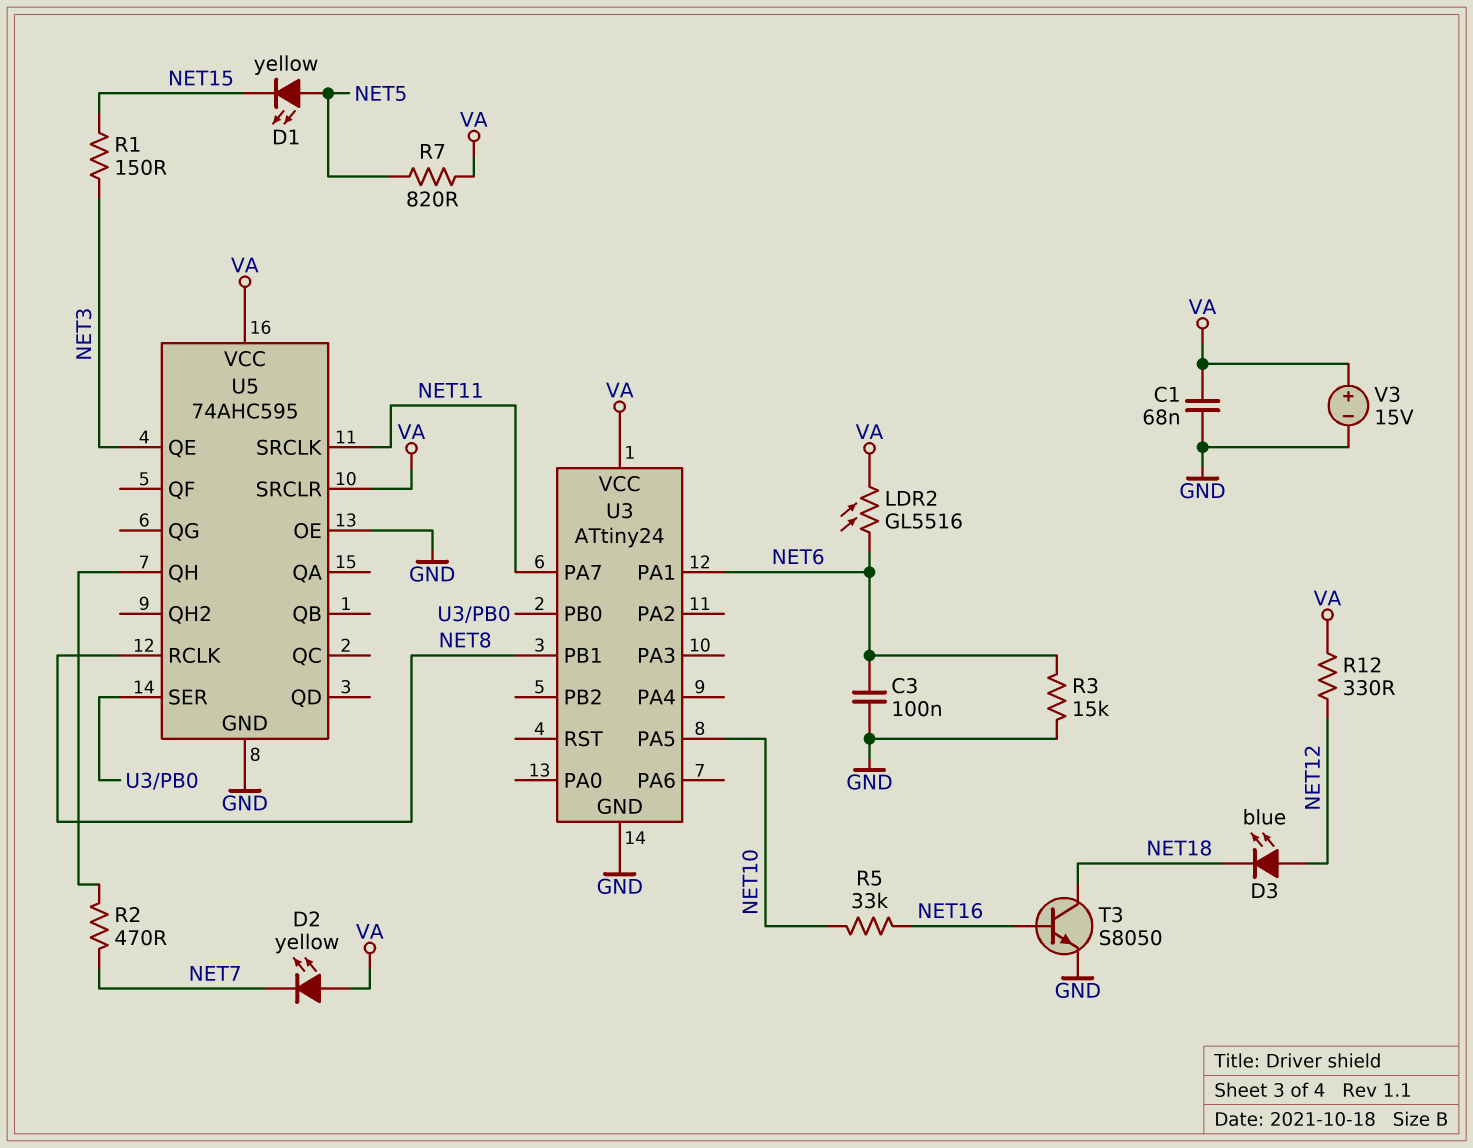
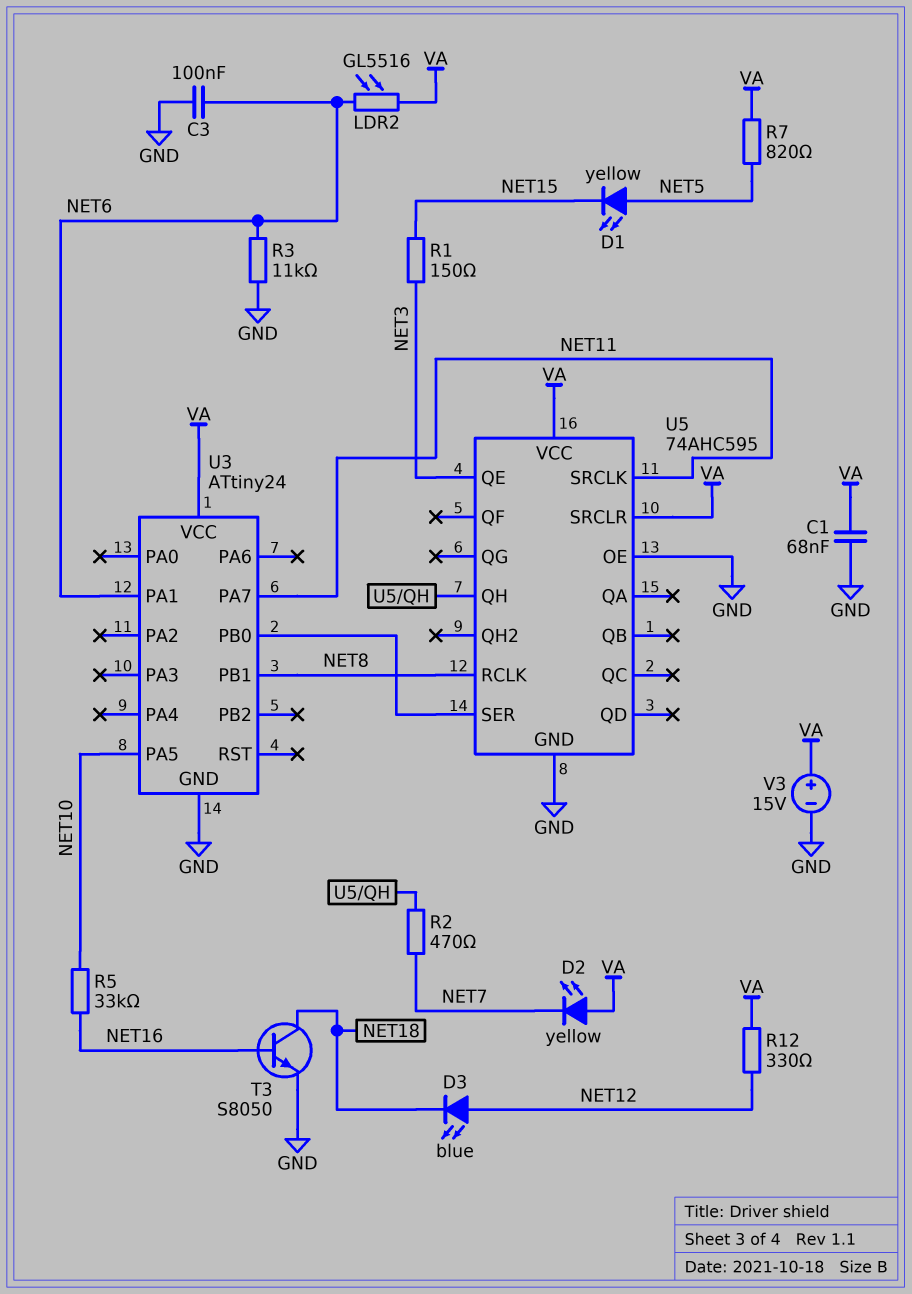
R3: 15k (GND, NET6) -> 11k (GND, NET6)

